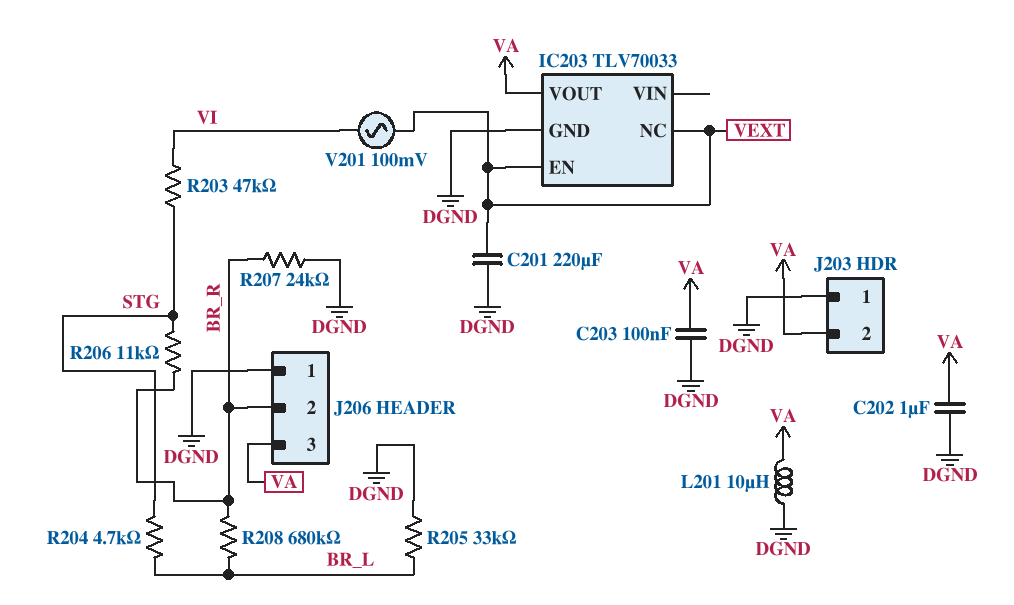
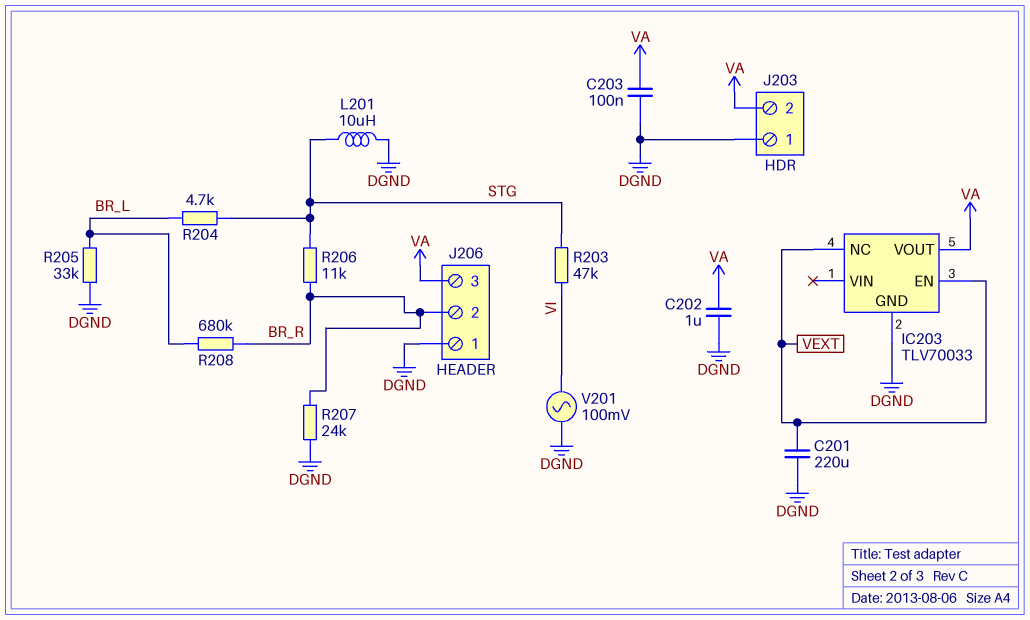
L201: 10uH (DGND, VA) -> 10uH (DGND, STG)
V201: AC 100mV (VEXT, VI) -> AC 100mV (DGND, VI)

